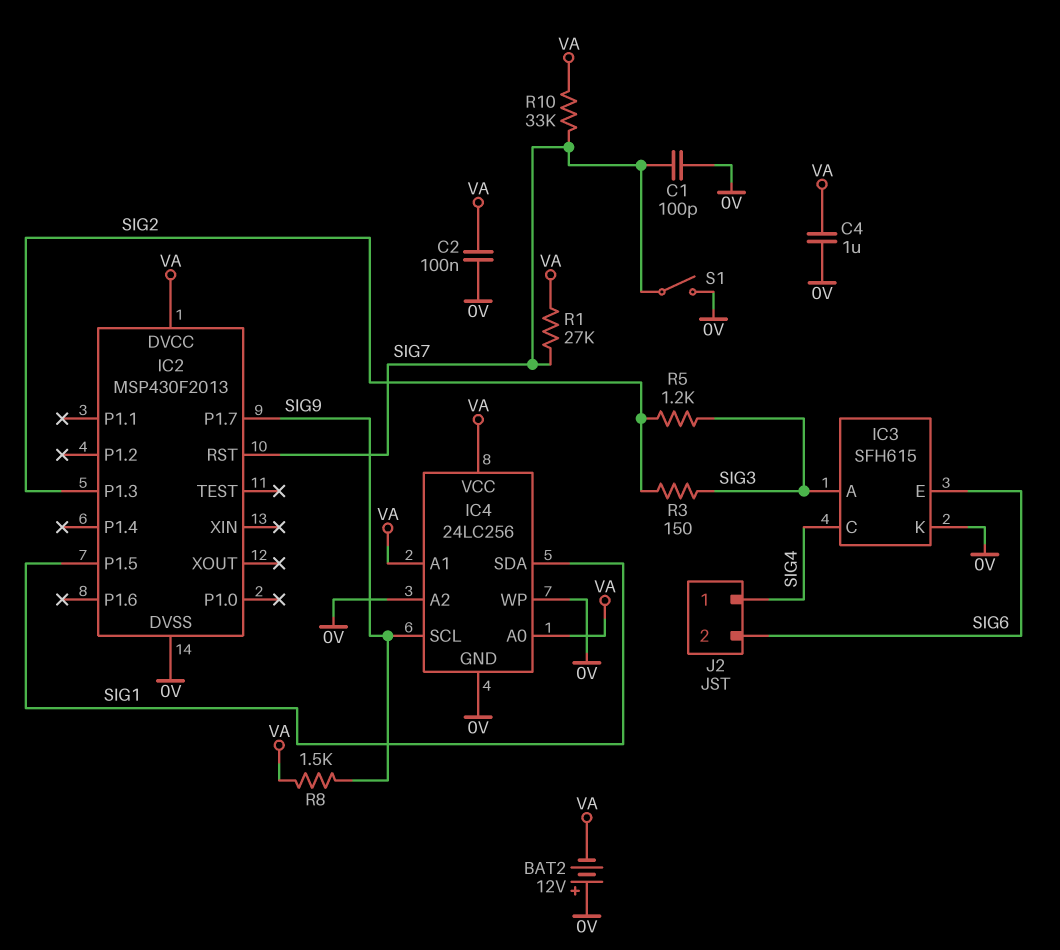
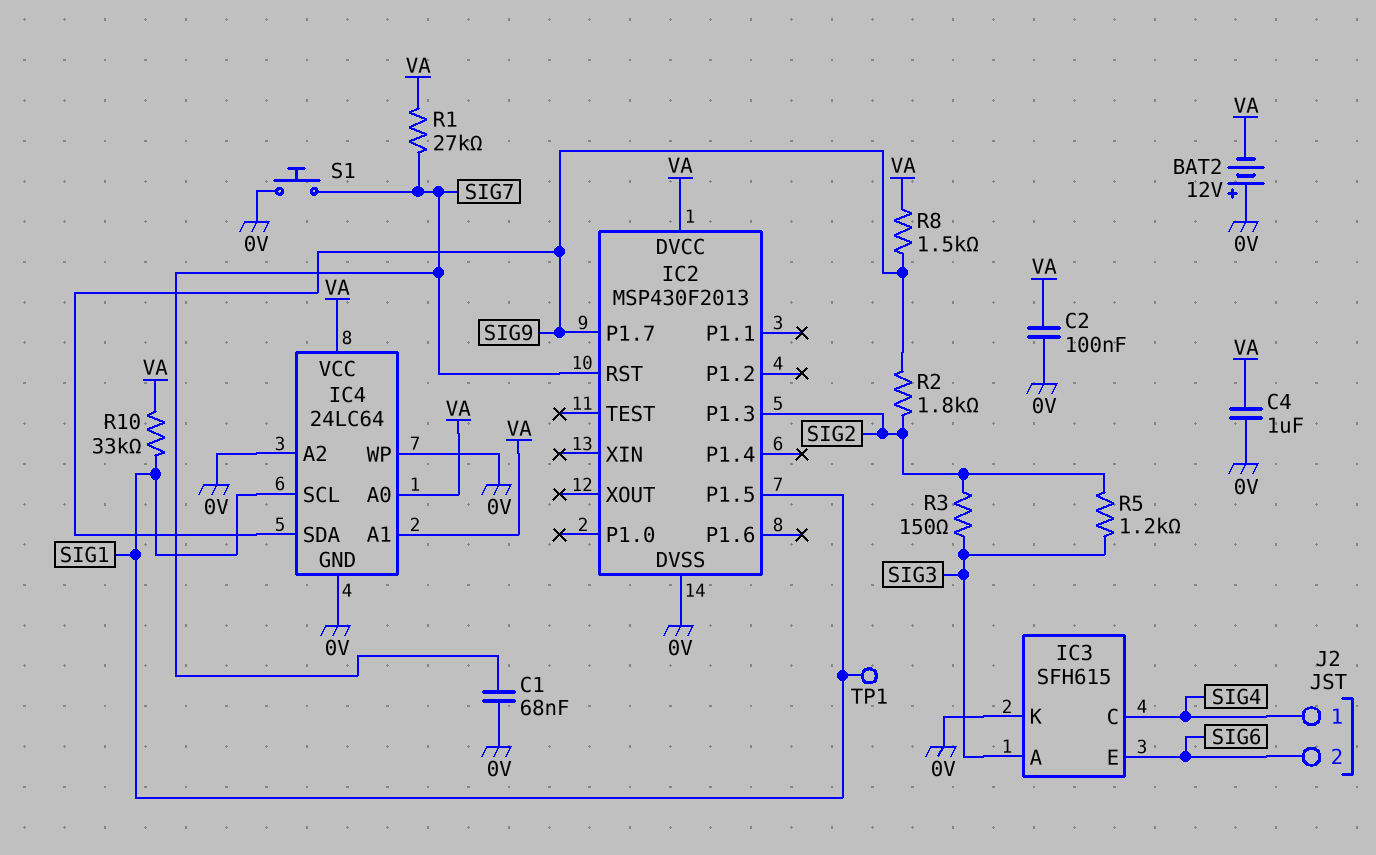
C1: 100pF (0V, SIG7) -> 68nF (0V, SIG7)
IC4: 24LC256 -> 24LC64
IC4 pin SCL: SIG9 -> SIG1
IC4 pin SDA: SIG1 -> SIG9
R2: none -> 1.8k (SIG2, SIG9)
R10: 33k (SIG7, VA) -> 33k (SIG1, VA)
S1: switch (0V, SIG7) -> button (0V, SIG7)
TP1: none -> test point (SIG1)

